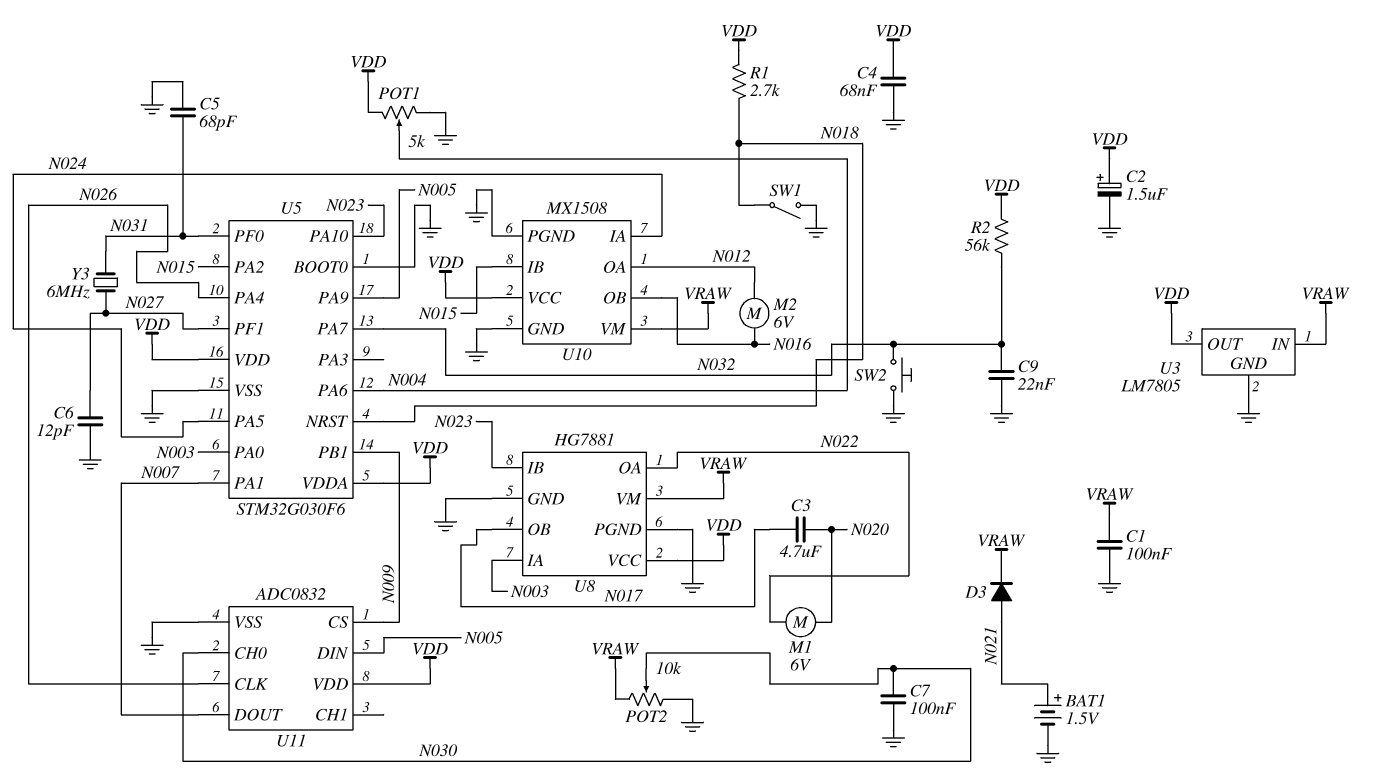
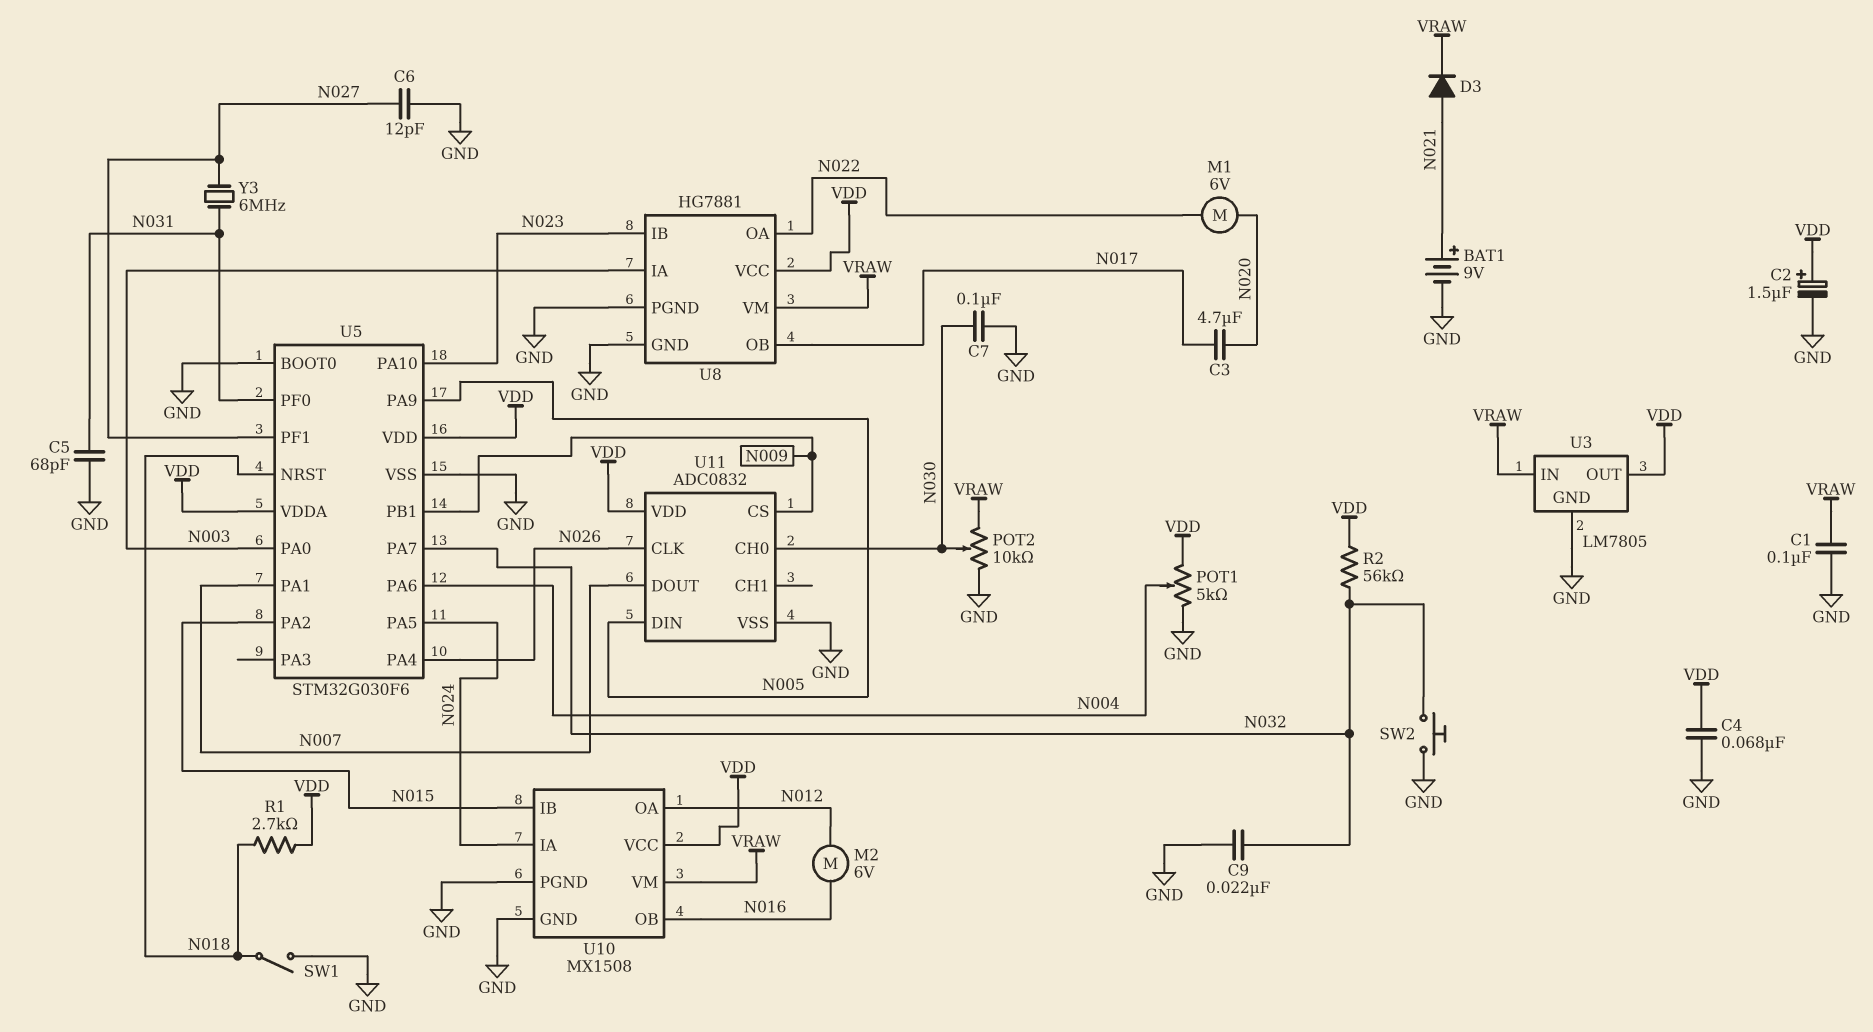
BAT1: 1.5V (plus N021, minus GND) -> 9V (plus N021, minus GND)

